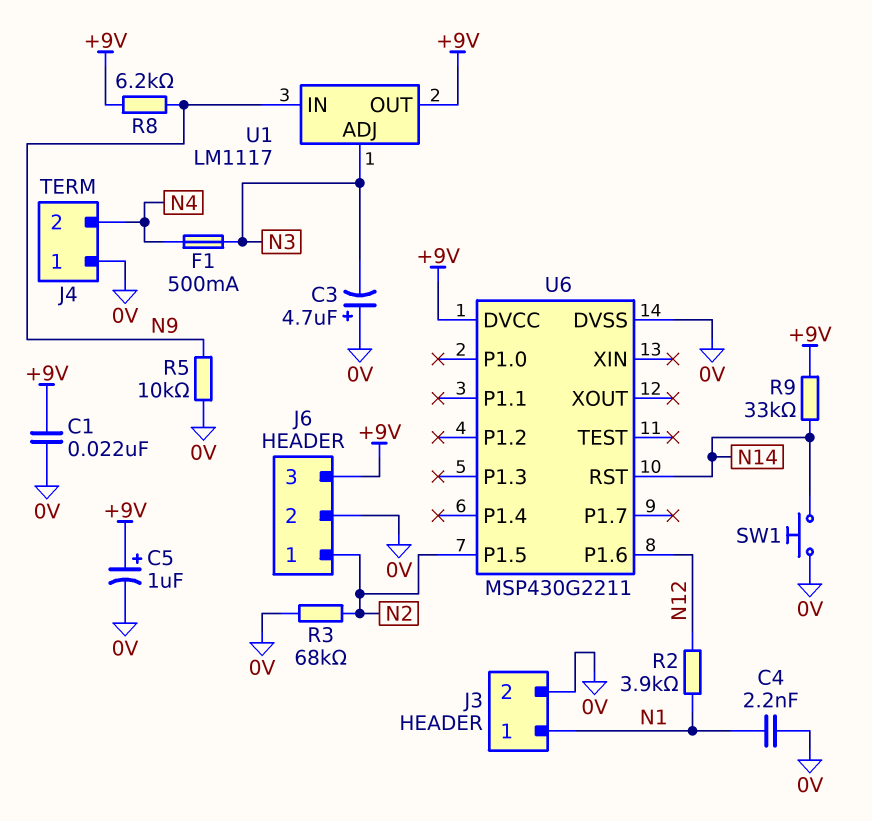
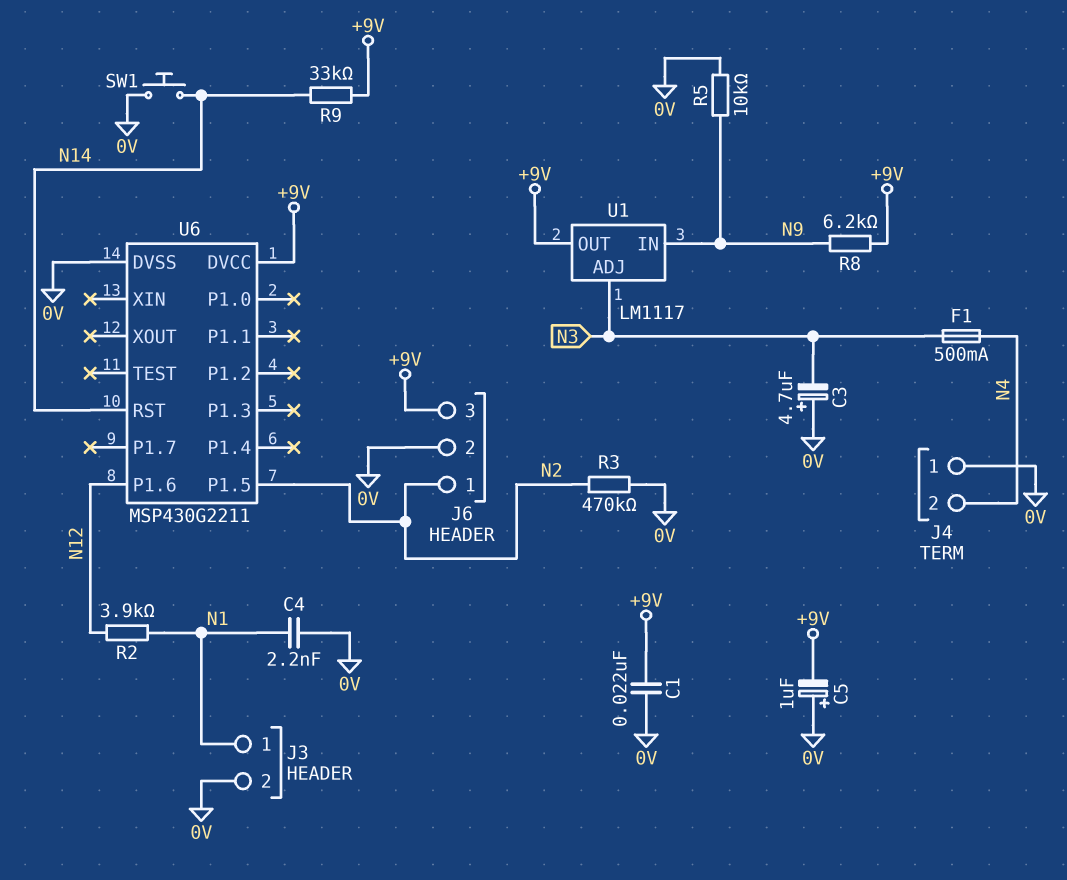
C5: 1uF (plus +9V, minus 0V) -> 1uF (plus 0V, minus +9V)
R3: 68k (0V, N2) -> 470k (0V, N2)

